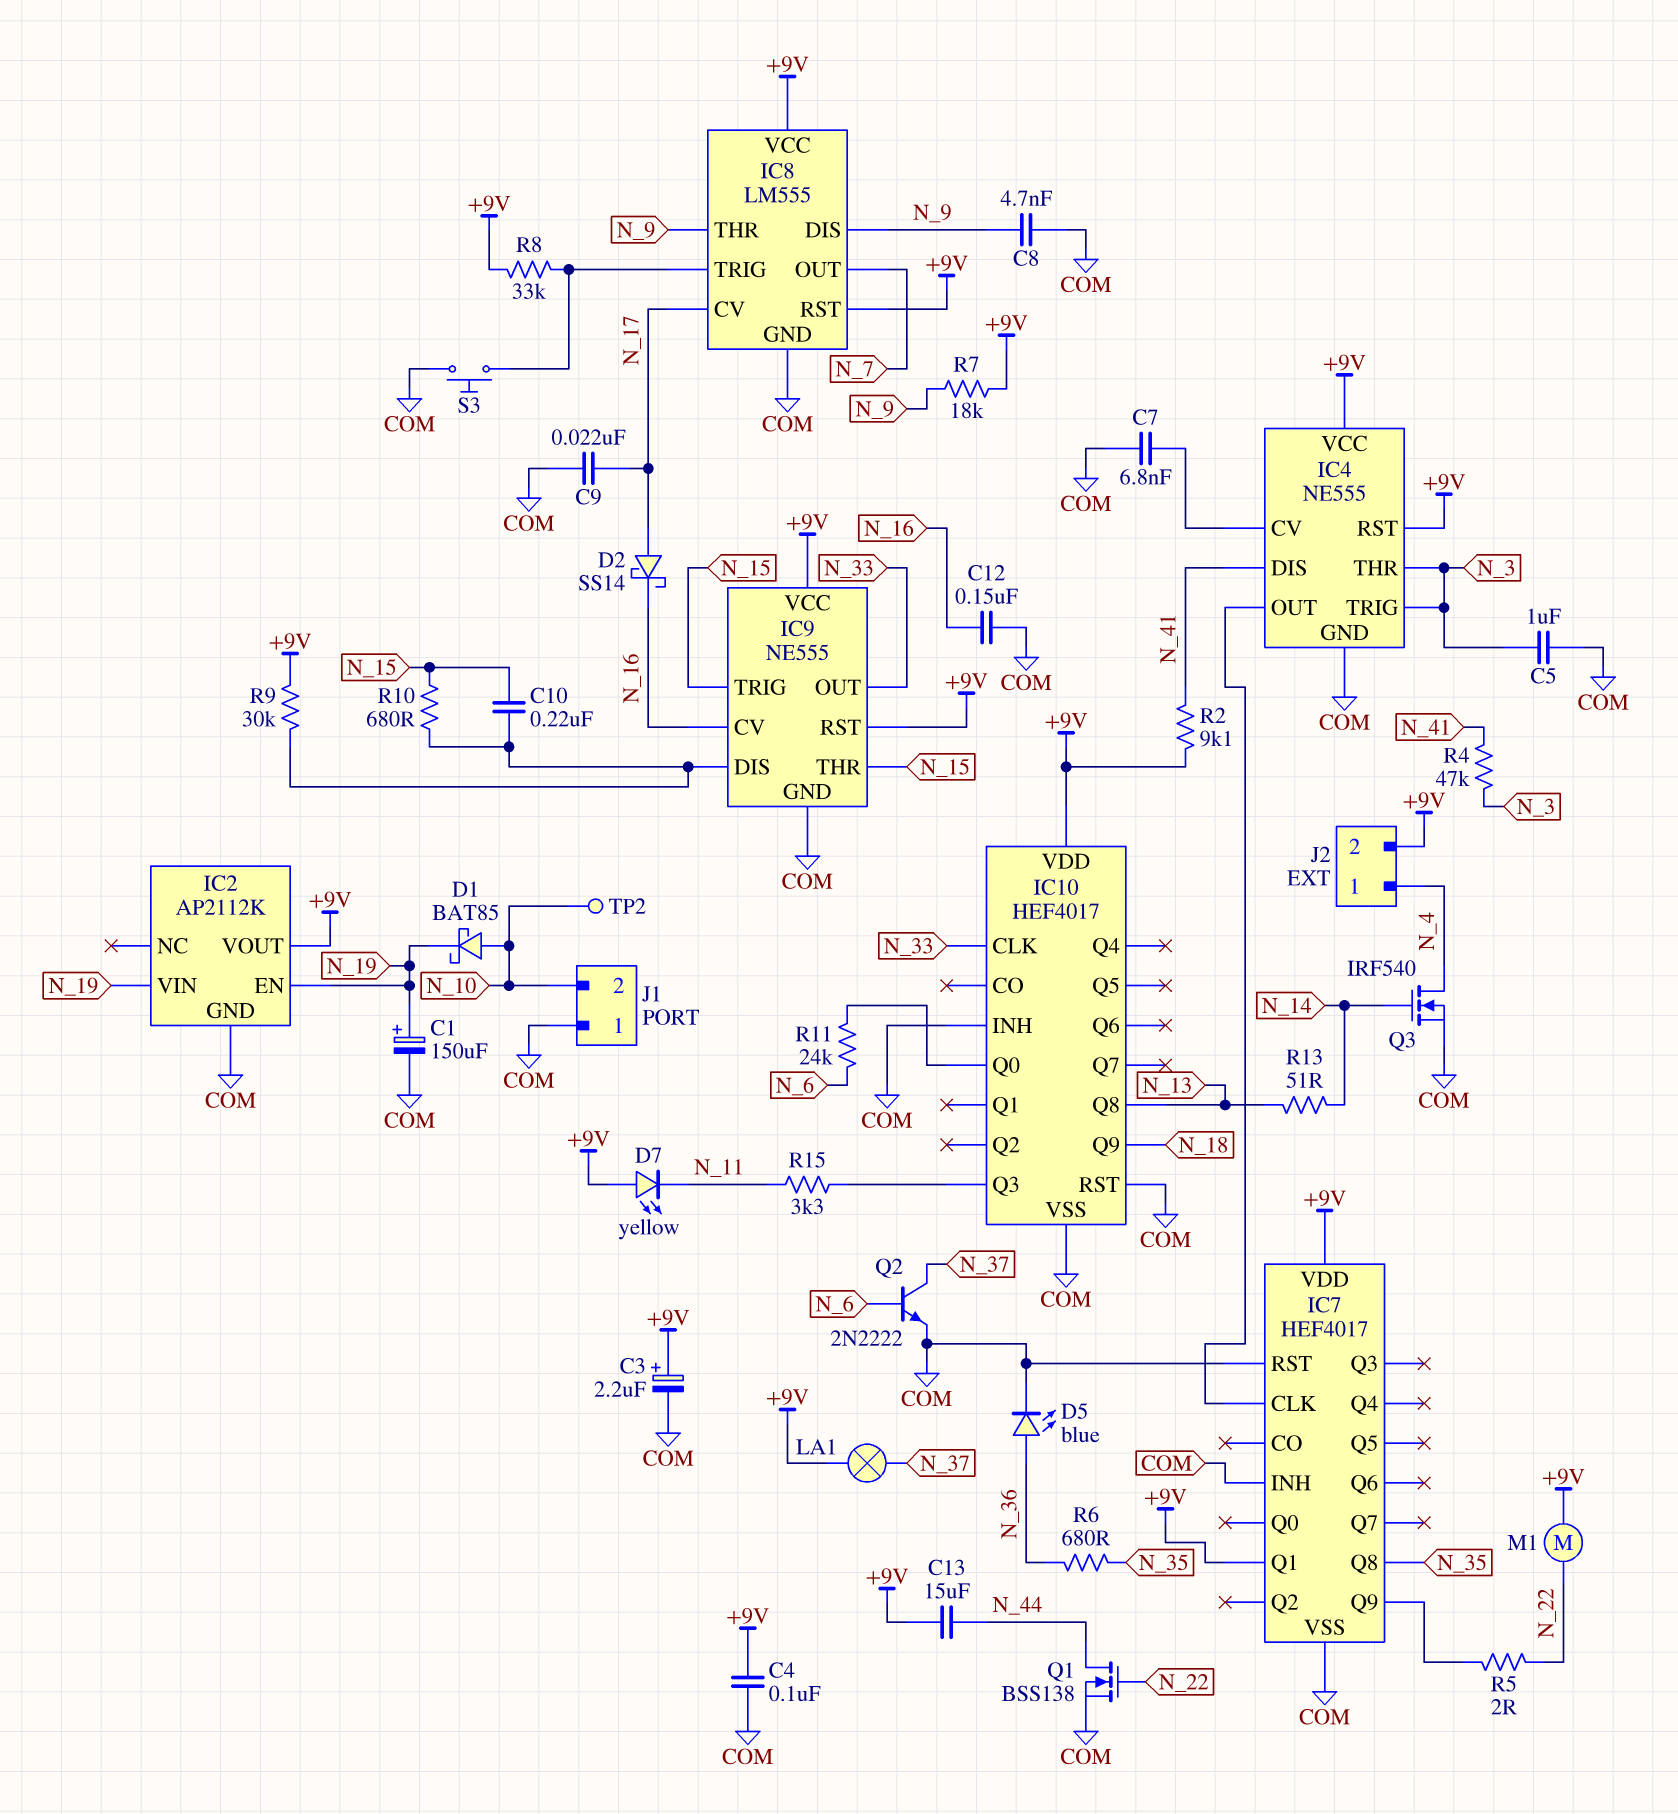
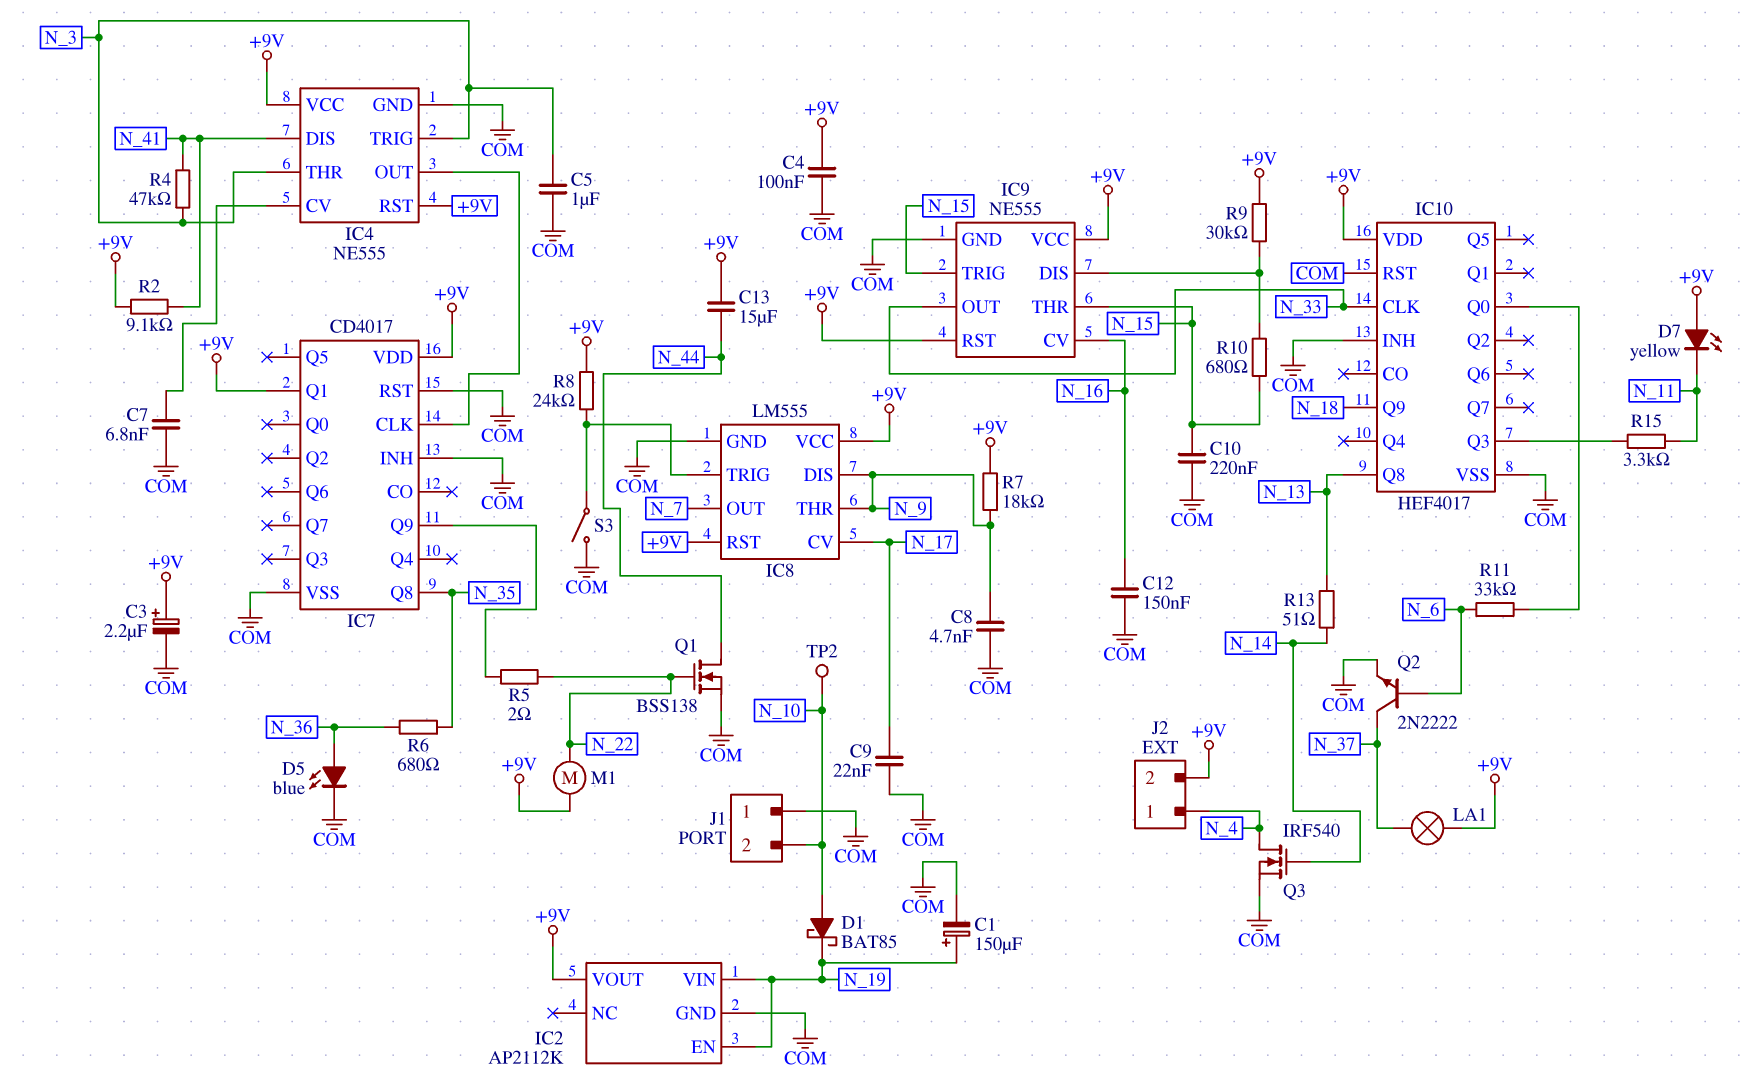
C10: 220nF (IC9/DIS, N_15) -> 220nF (COM, N_15)
D2: schottky SS14 (A N_17, K N_16) -> none
IC7: HEF4017 -> CD4017
R8: 33k (+9V, IC8/TRIG) -> 24k (+9V, IC8/TRIG)
R11: 24k (IC10/Q0, N_6) -> 33k (IC10/Q0, N_6)
S3: button (COM, IC8/TRIG) -> switch (COM, IC8/TRIG)

